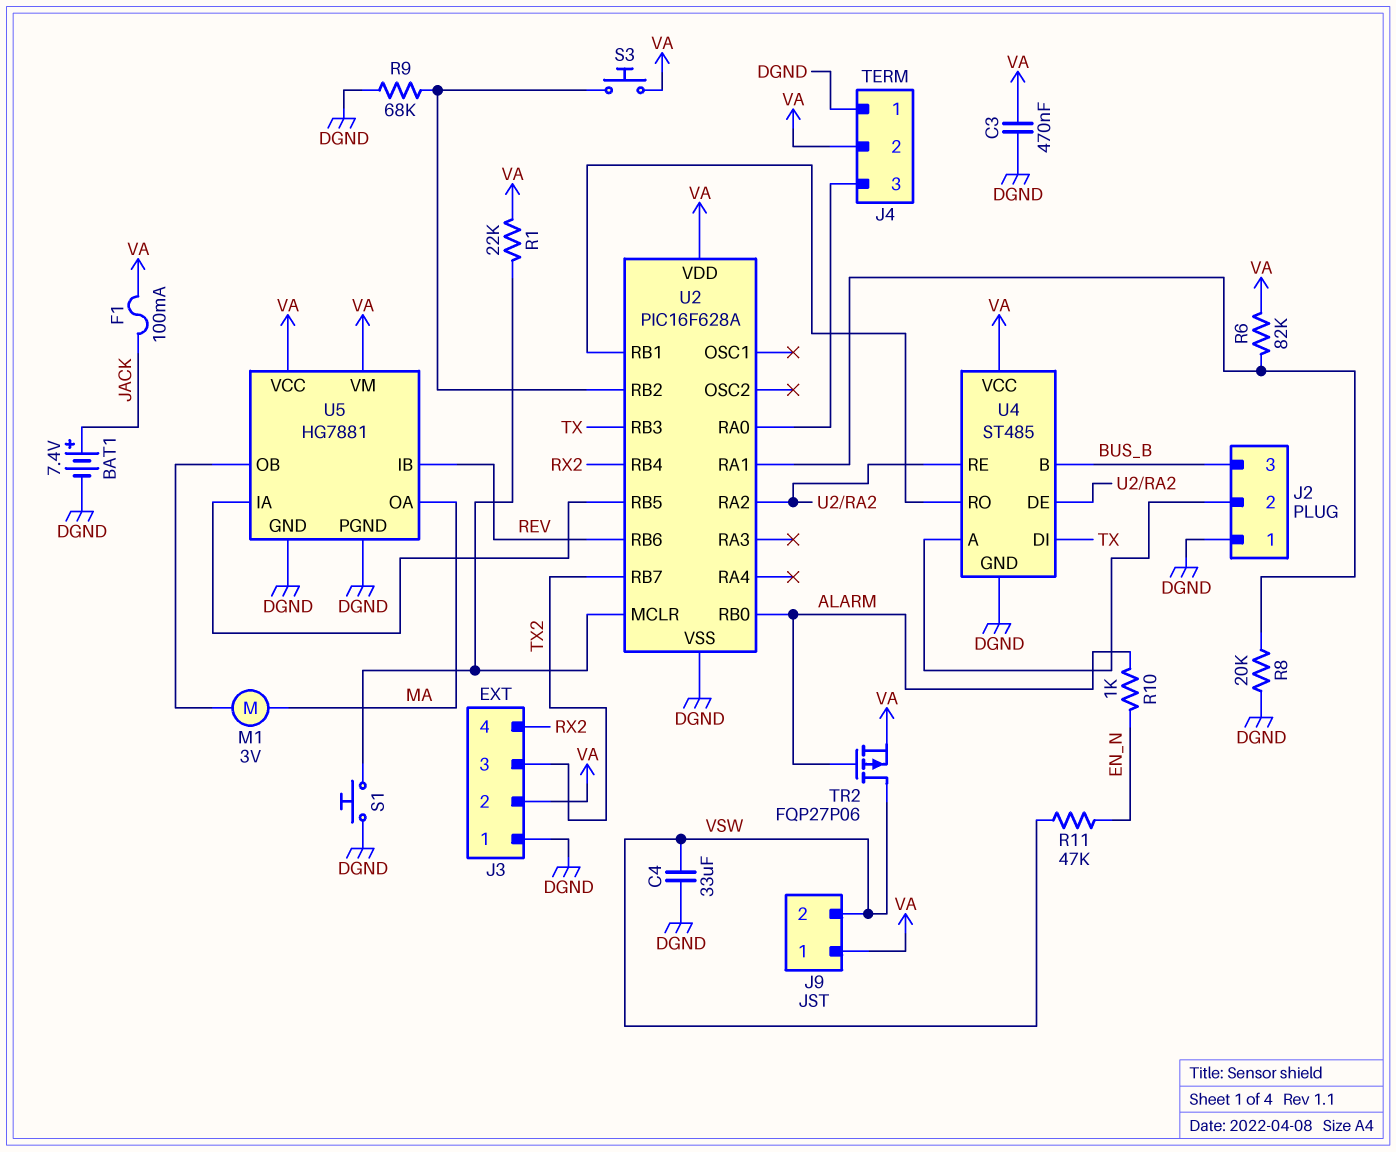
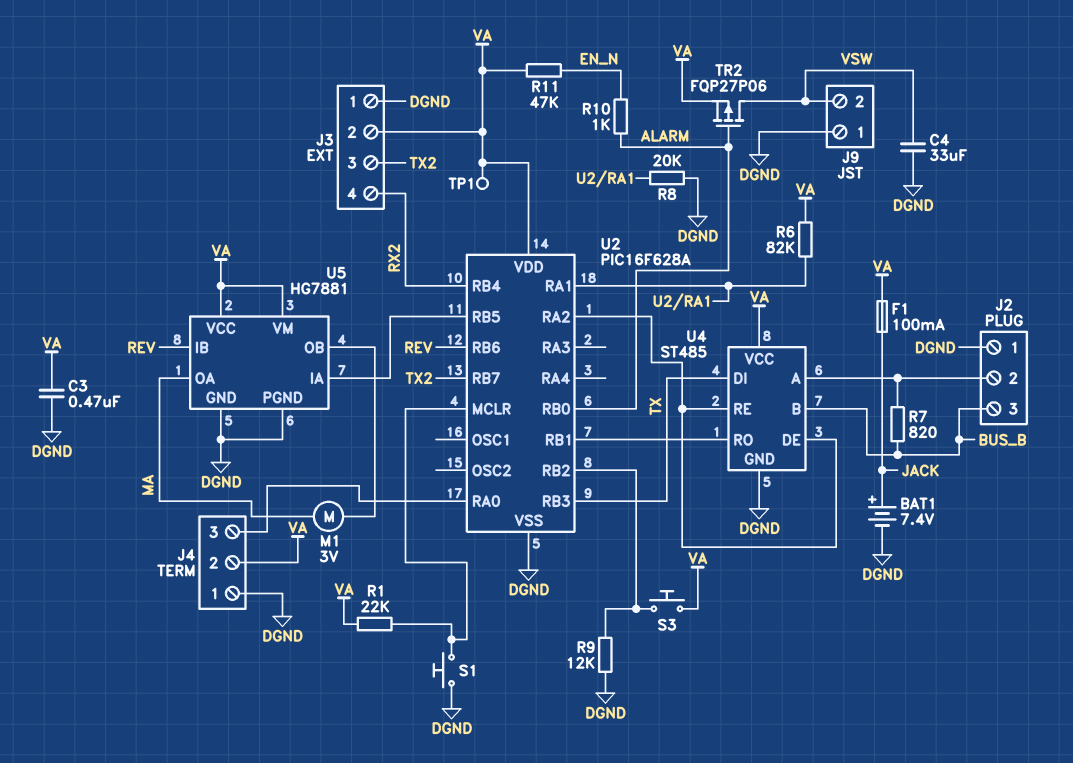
J9 pin 1: VA -> DGND
R7: none -> 820 (BUS_B, J2/2)
R9: 68k (DGND, U2/RB2) -> 12k (DGND, U2/RB2)
R11: 47k (EN_N, VSW) -> 47k (EN_N, VA)
TP1: none -> test point (VA)

